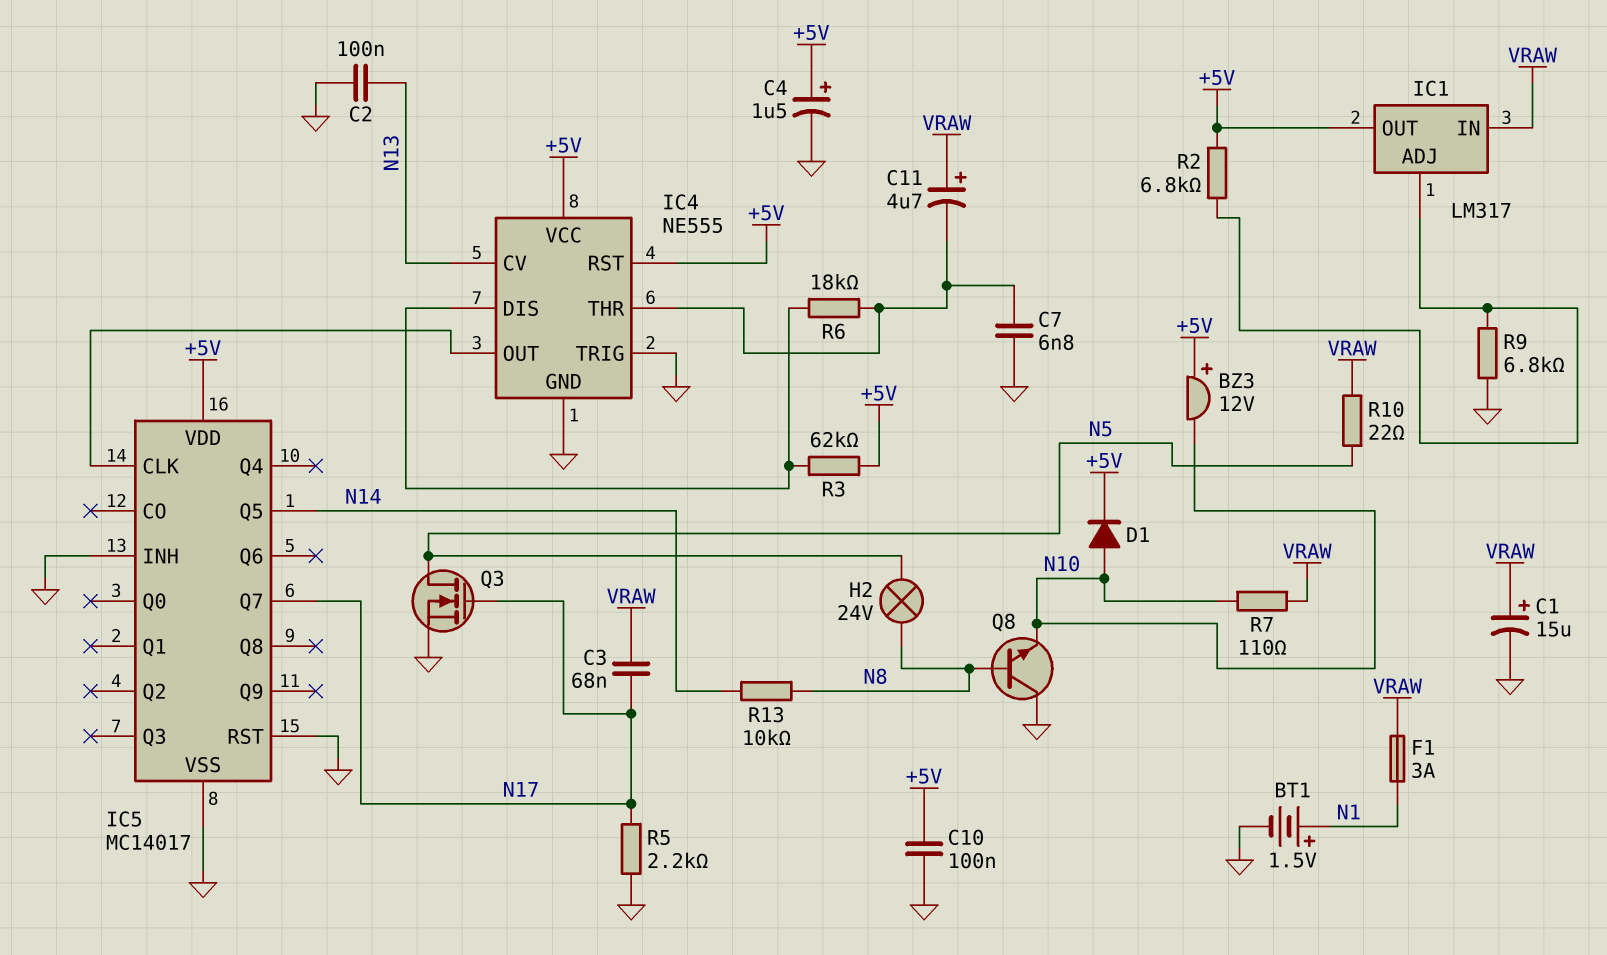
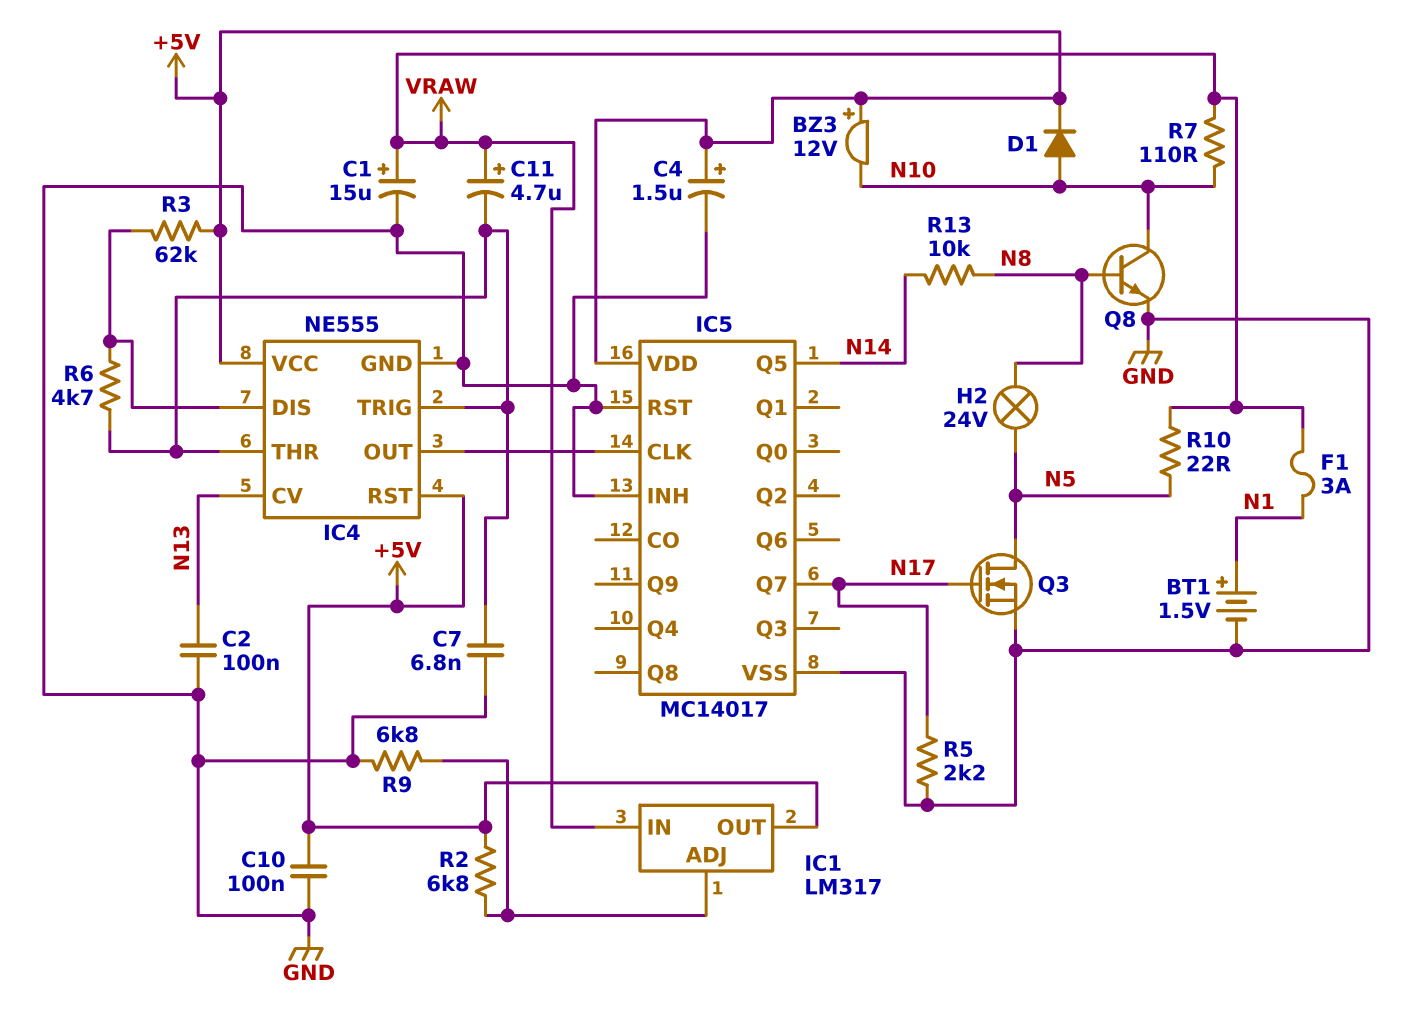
C3: 68nF (N17, VRAW) -> none
IC4 pin TRIG: GND -> IC4/THR
Q8: NPN (B N8, C GND, E N10) -> NPN (B N8, C N10, E GND)
R6: 18k (IC4/DIS, IC4/THR) -> 4.7k (IC4/DIS, IC4/THR)

